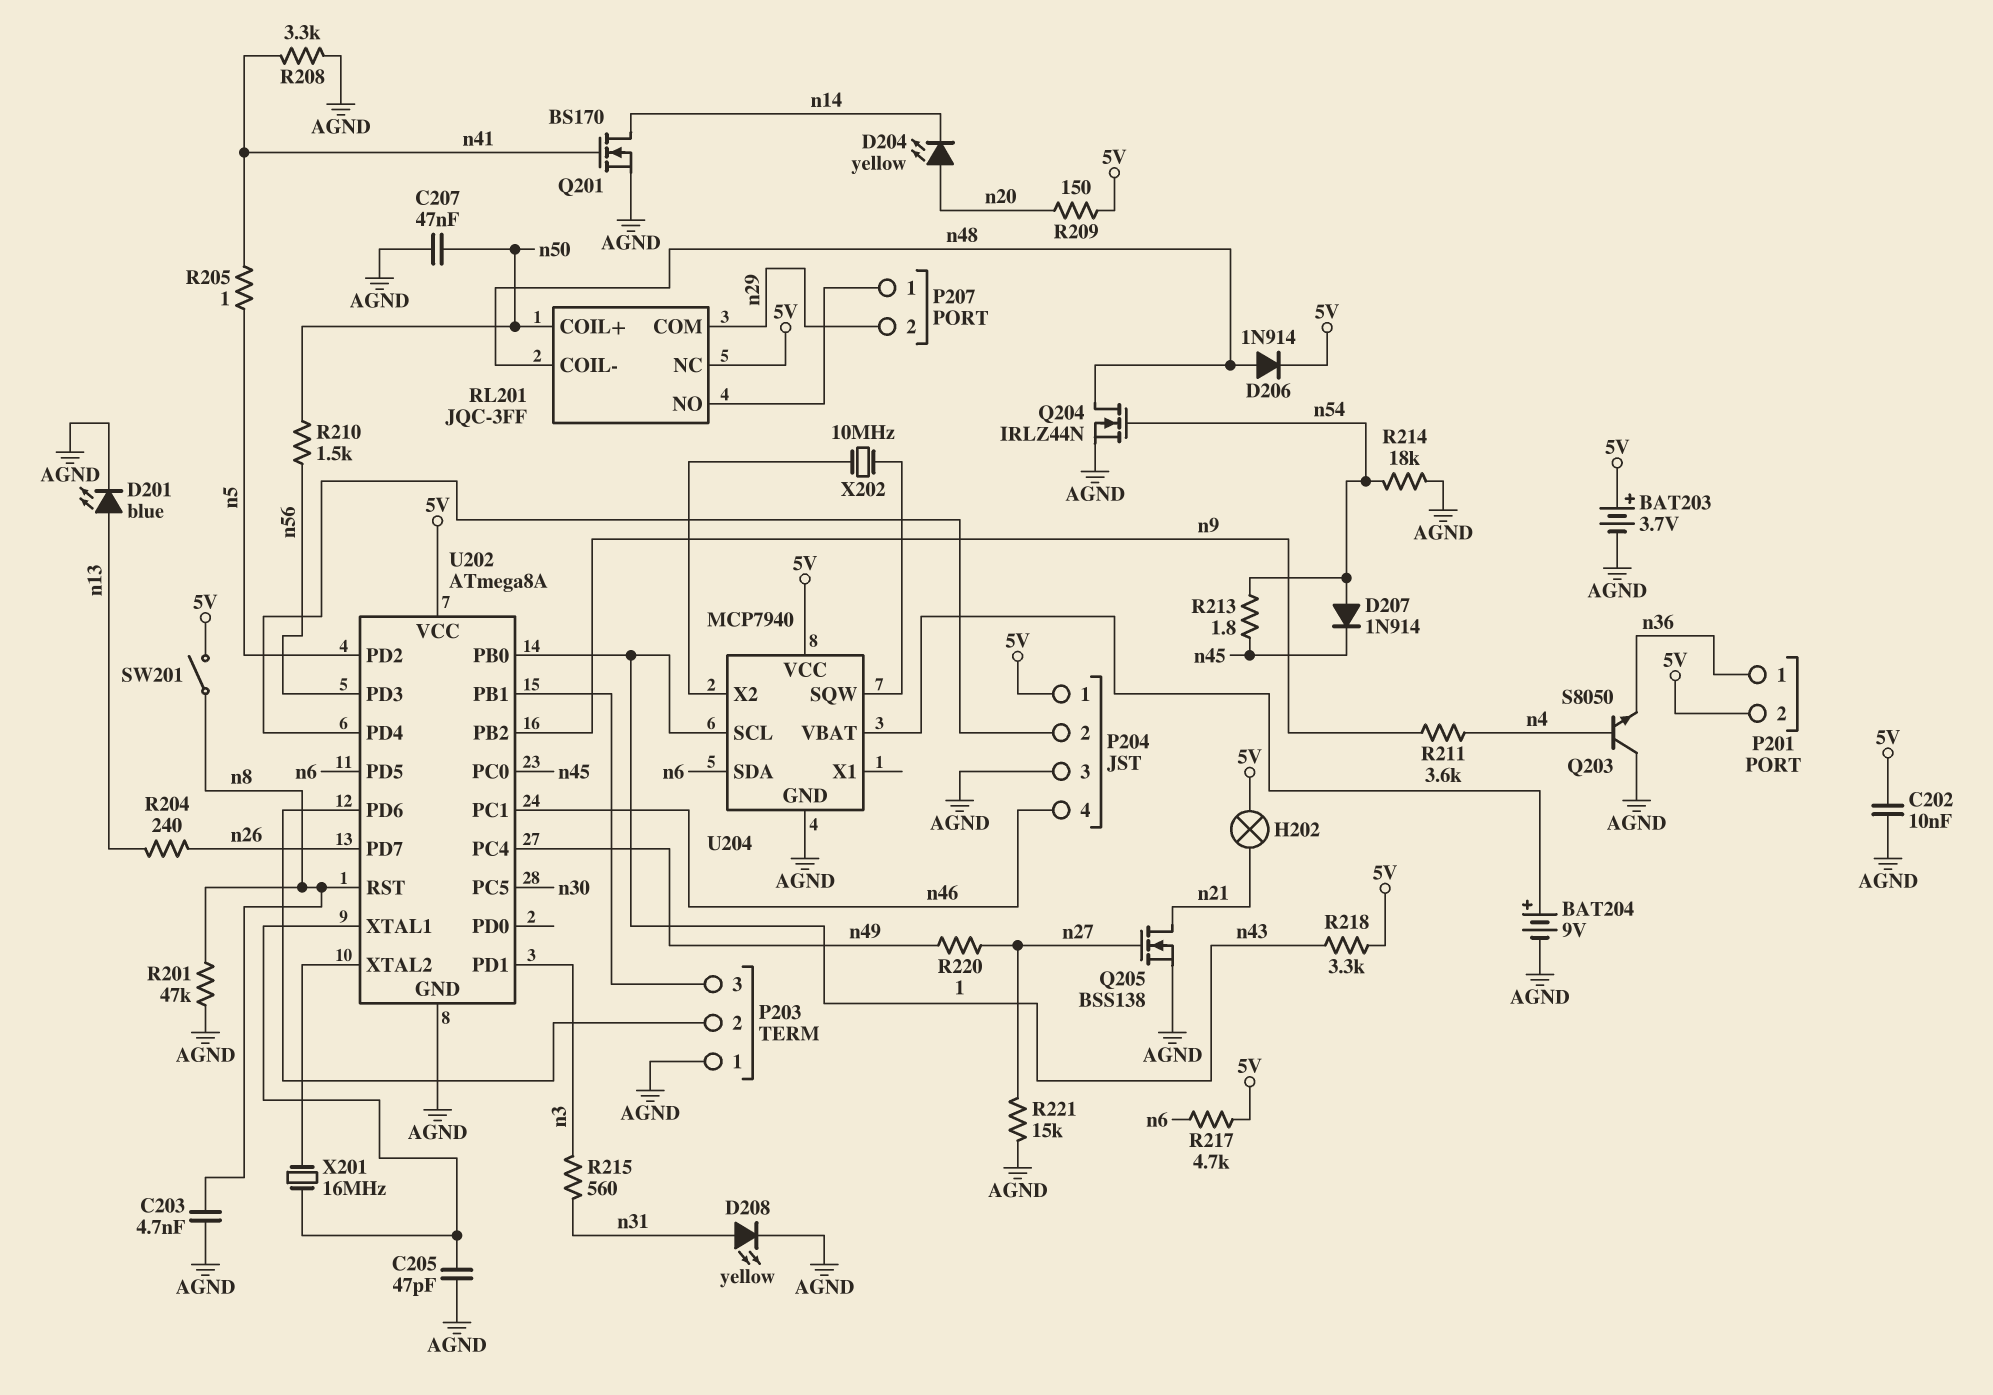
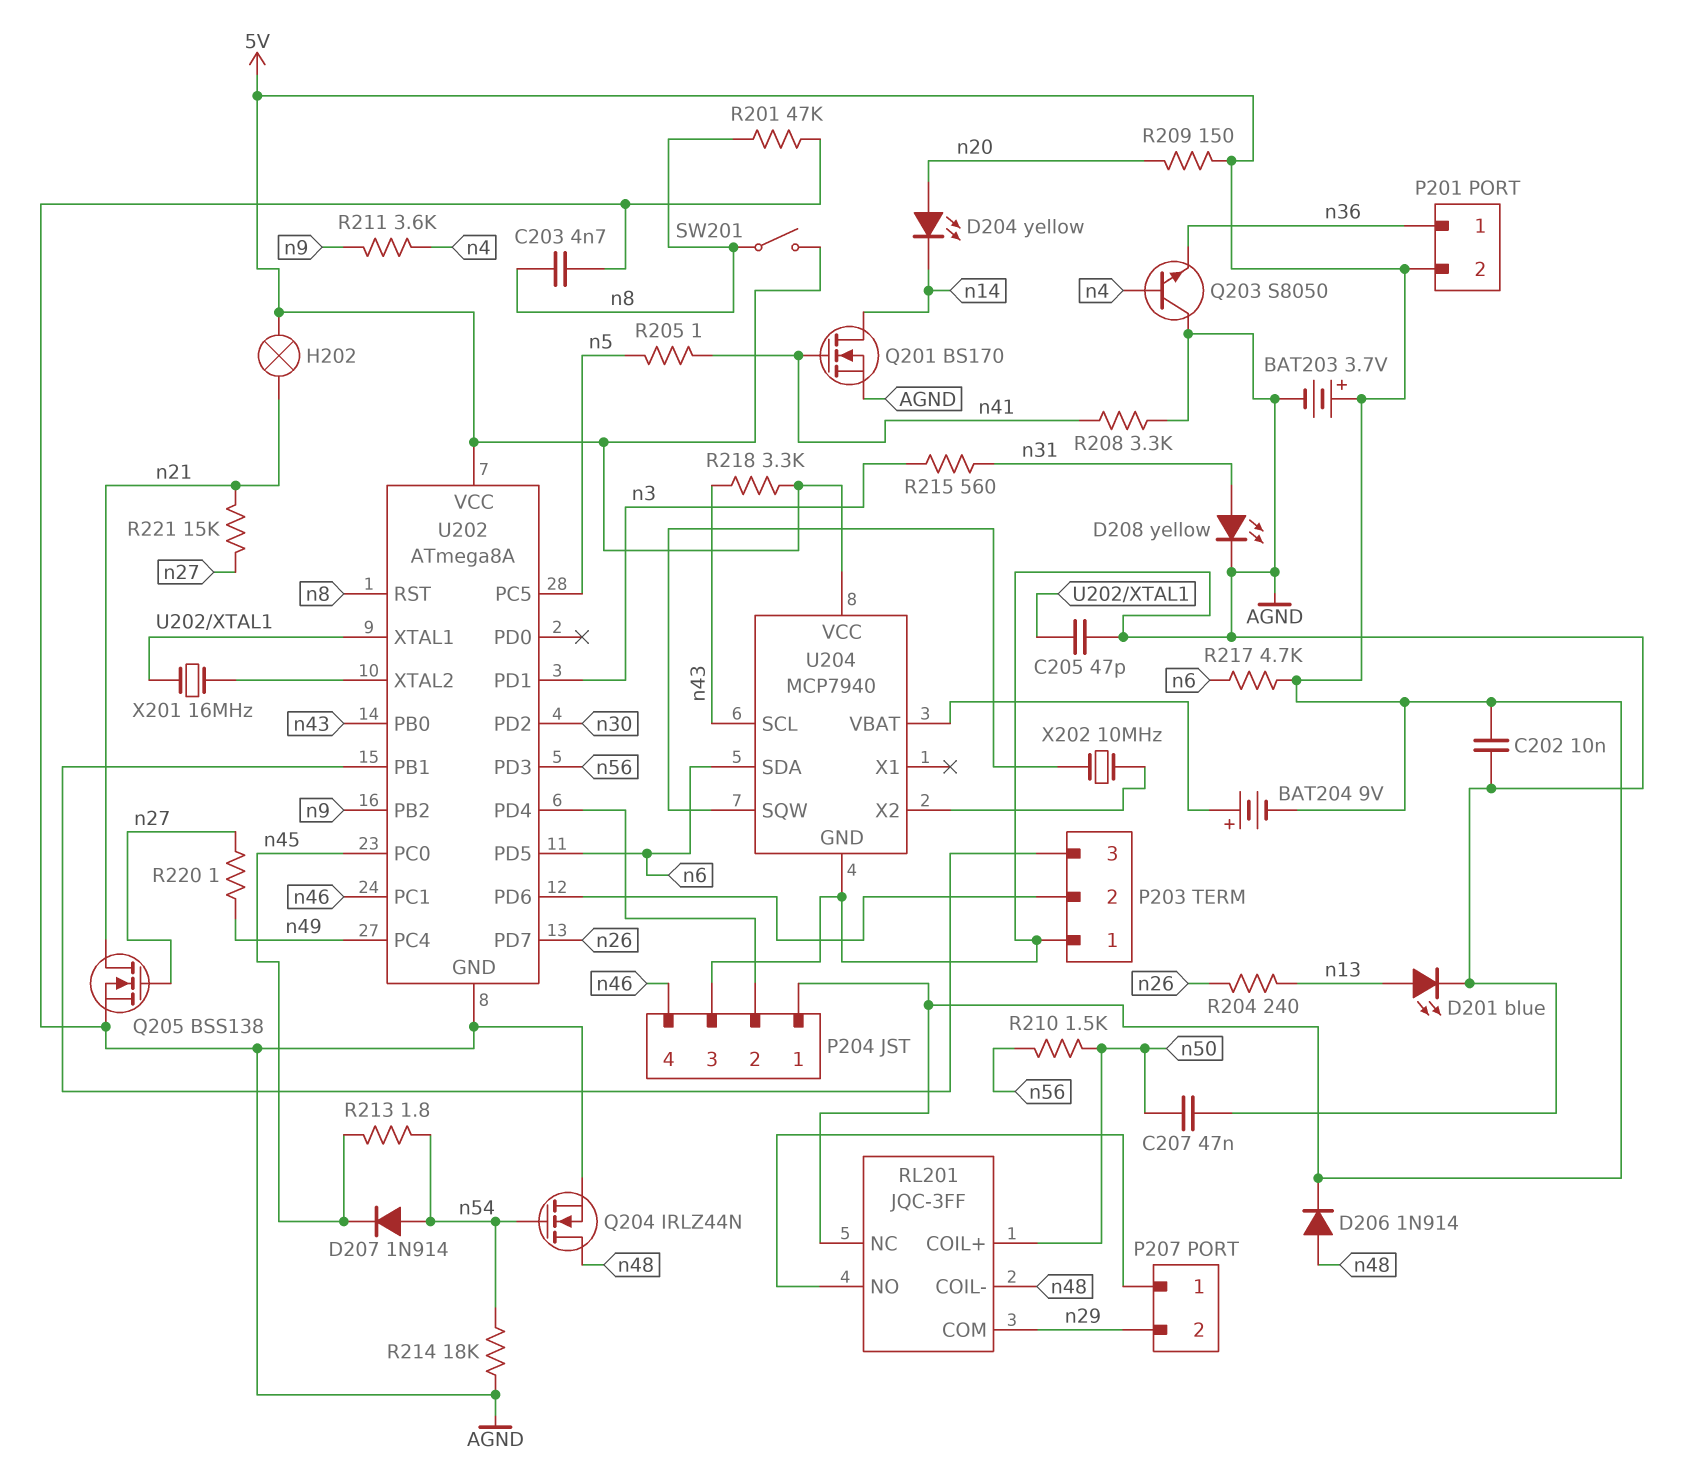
BAT204: 9V (plus U204/VBAT, minus AGND) -> 9V (plus U204/VBAT, minus 5V)
R221: 15k (AGND, n27) -> 15k (n21, n27)
U202 pin PC5: n30 -> n5
U202 pin PD2: n5 -> n30

